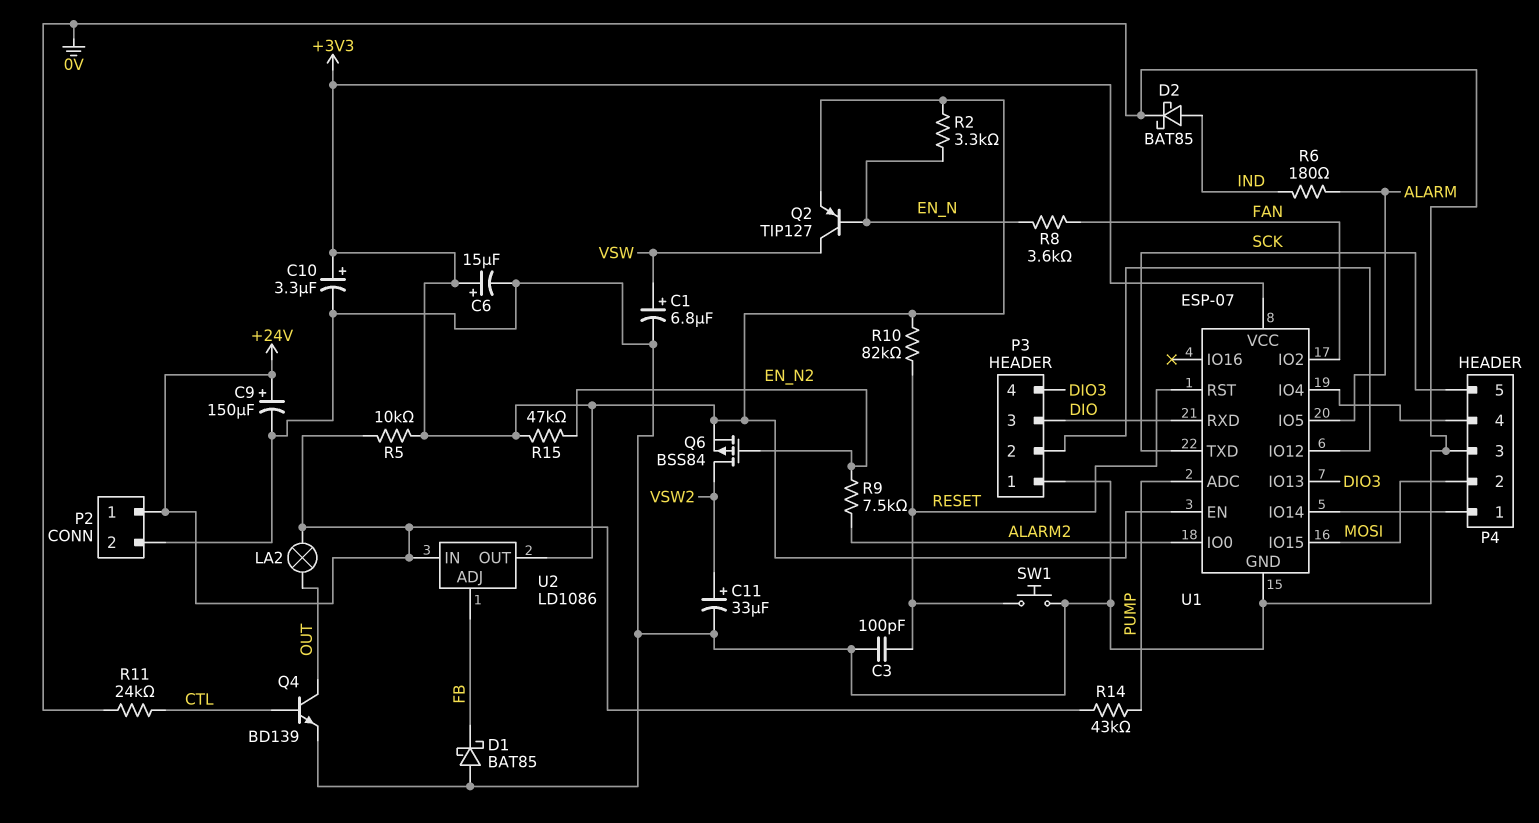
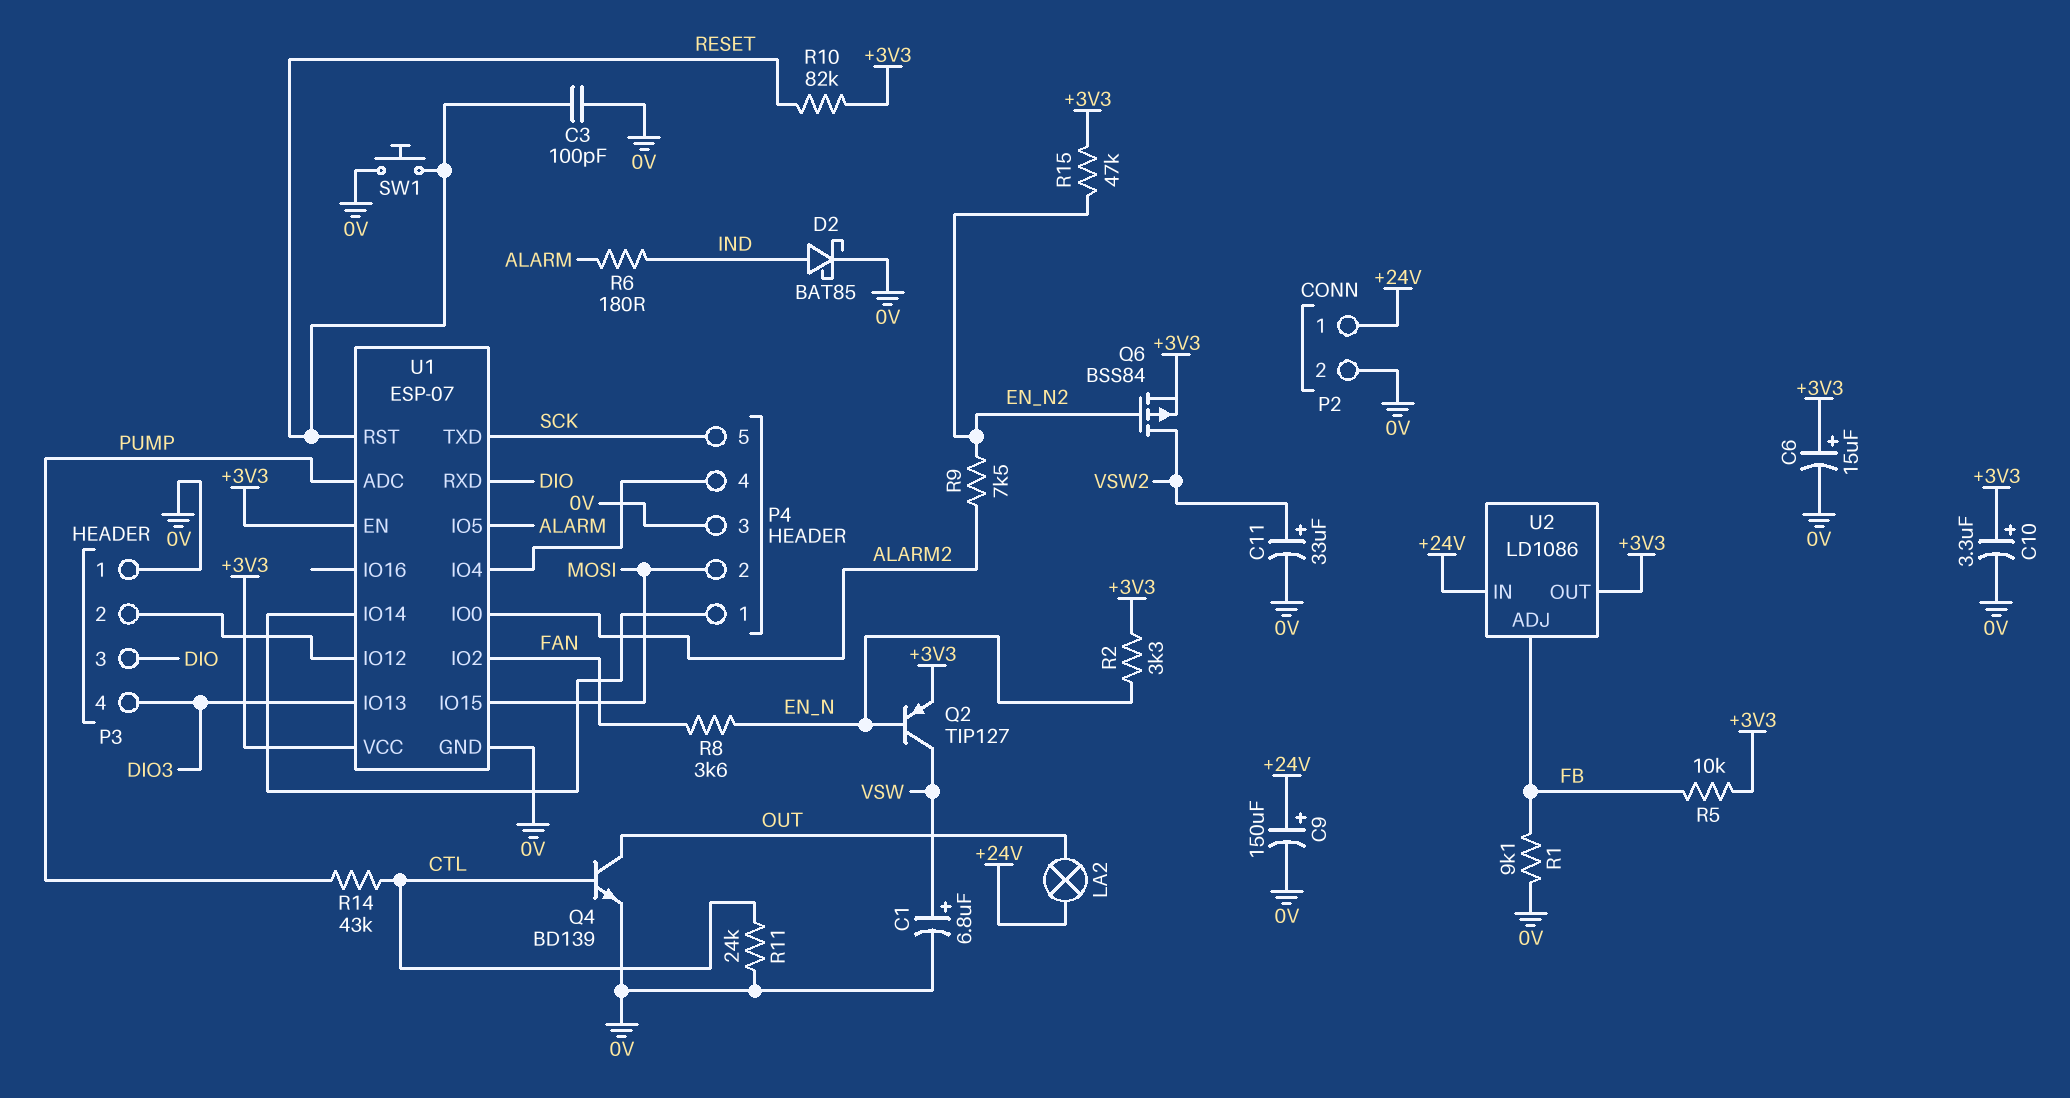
D1: schottky BAT85 (A 0V, K FB) -> none
R1: none -> 9.1k (0V, FB)
R5: 10k (+3V3, +24V) -> 10k (+3V3, FB)
R14: 43k (+24V, PUMP) -> 43k (CTL, PUMP)

